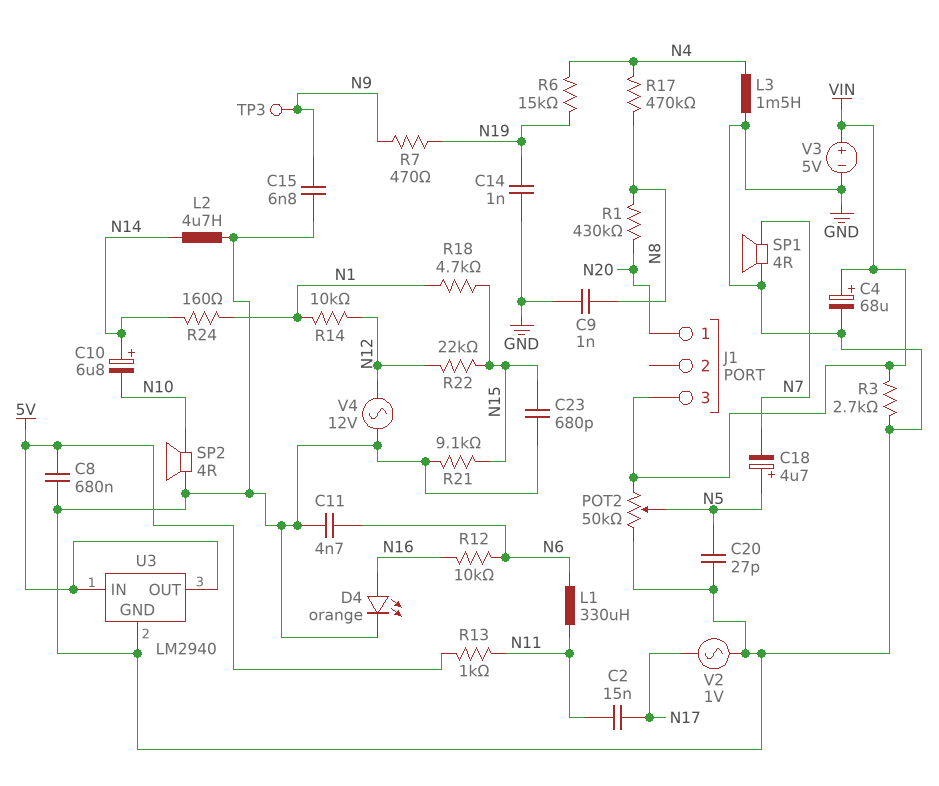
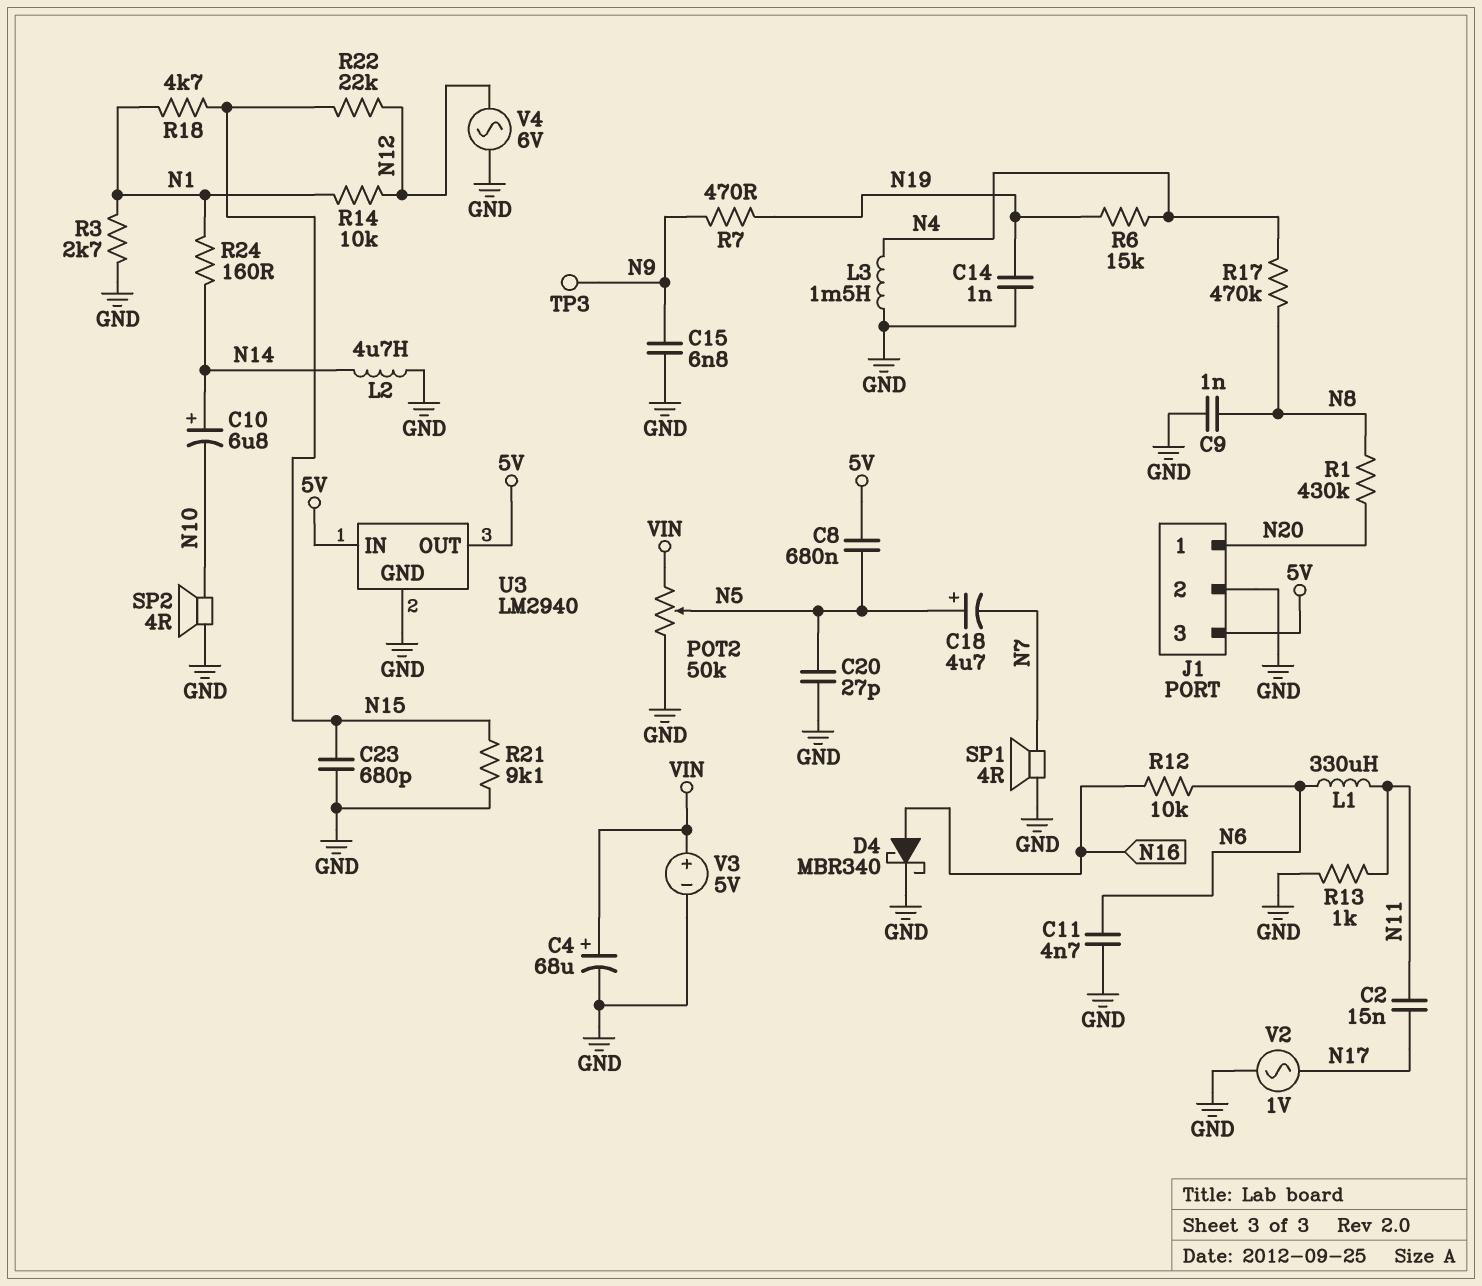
C8: 680nF (5V, GND) -> 680nF (5V, N5)
D4: LED orange (A N16, K GND) -> schottky MBR340 (A N16, K GND)
J1 pin 2: none -> GND
J1 pin 3: VIN -> 5V
R3: 2.7k (GND, VIN) -> 2.7k (GND, N1)
R13: 1k (5V, N11) -> 1k (GND, N11)
V4: AC 12V (GND, N12) -> AC 6V (GND, N12)

